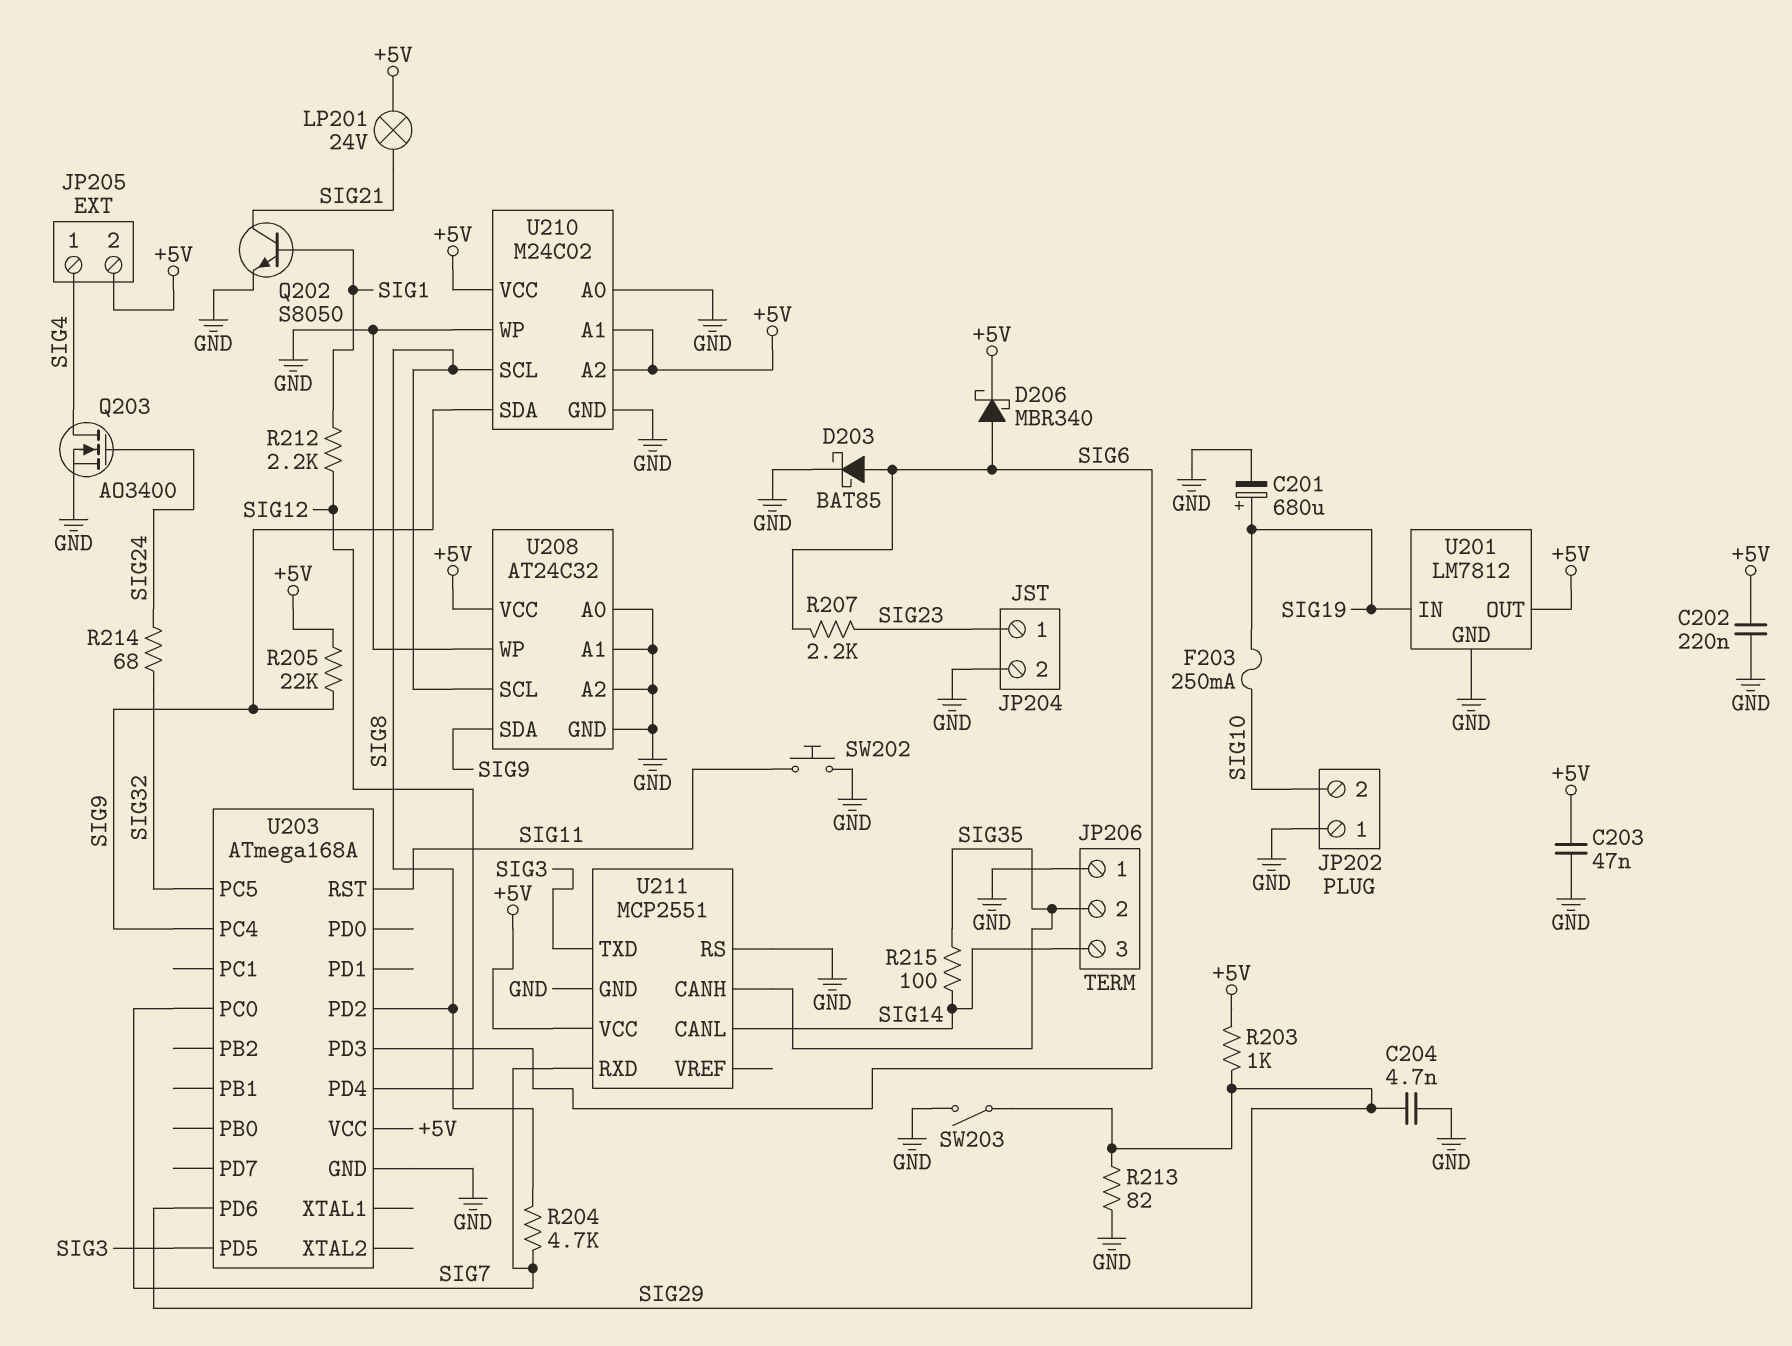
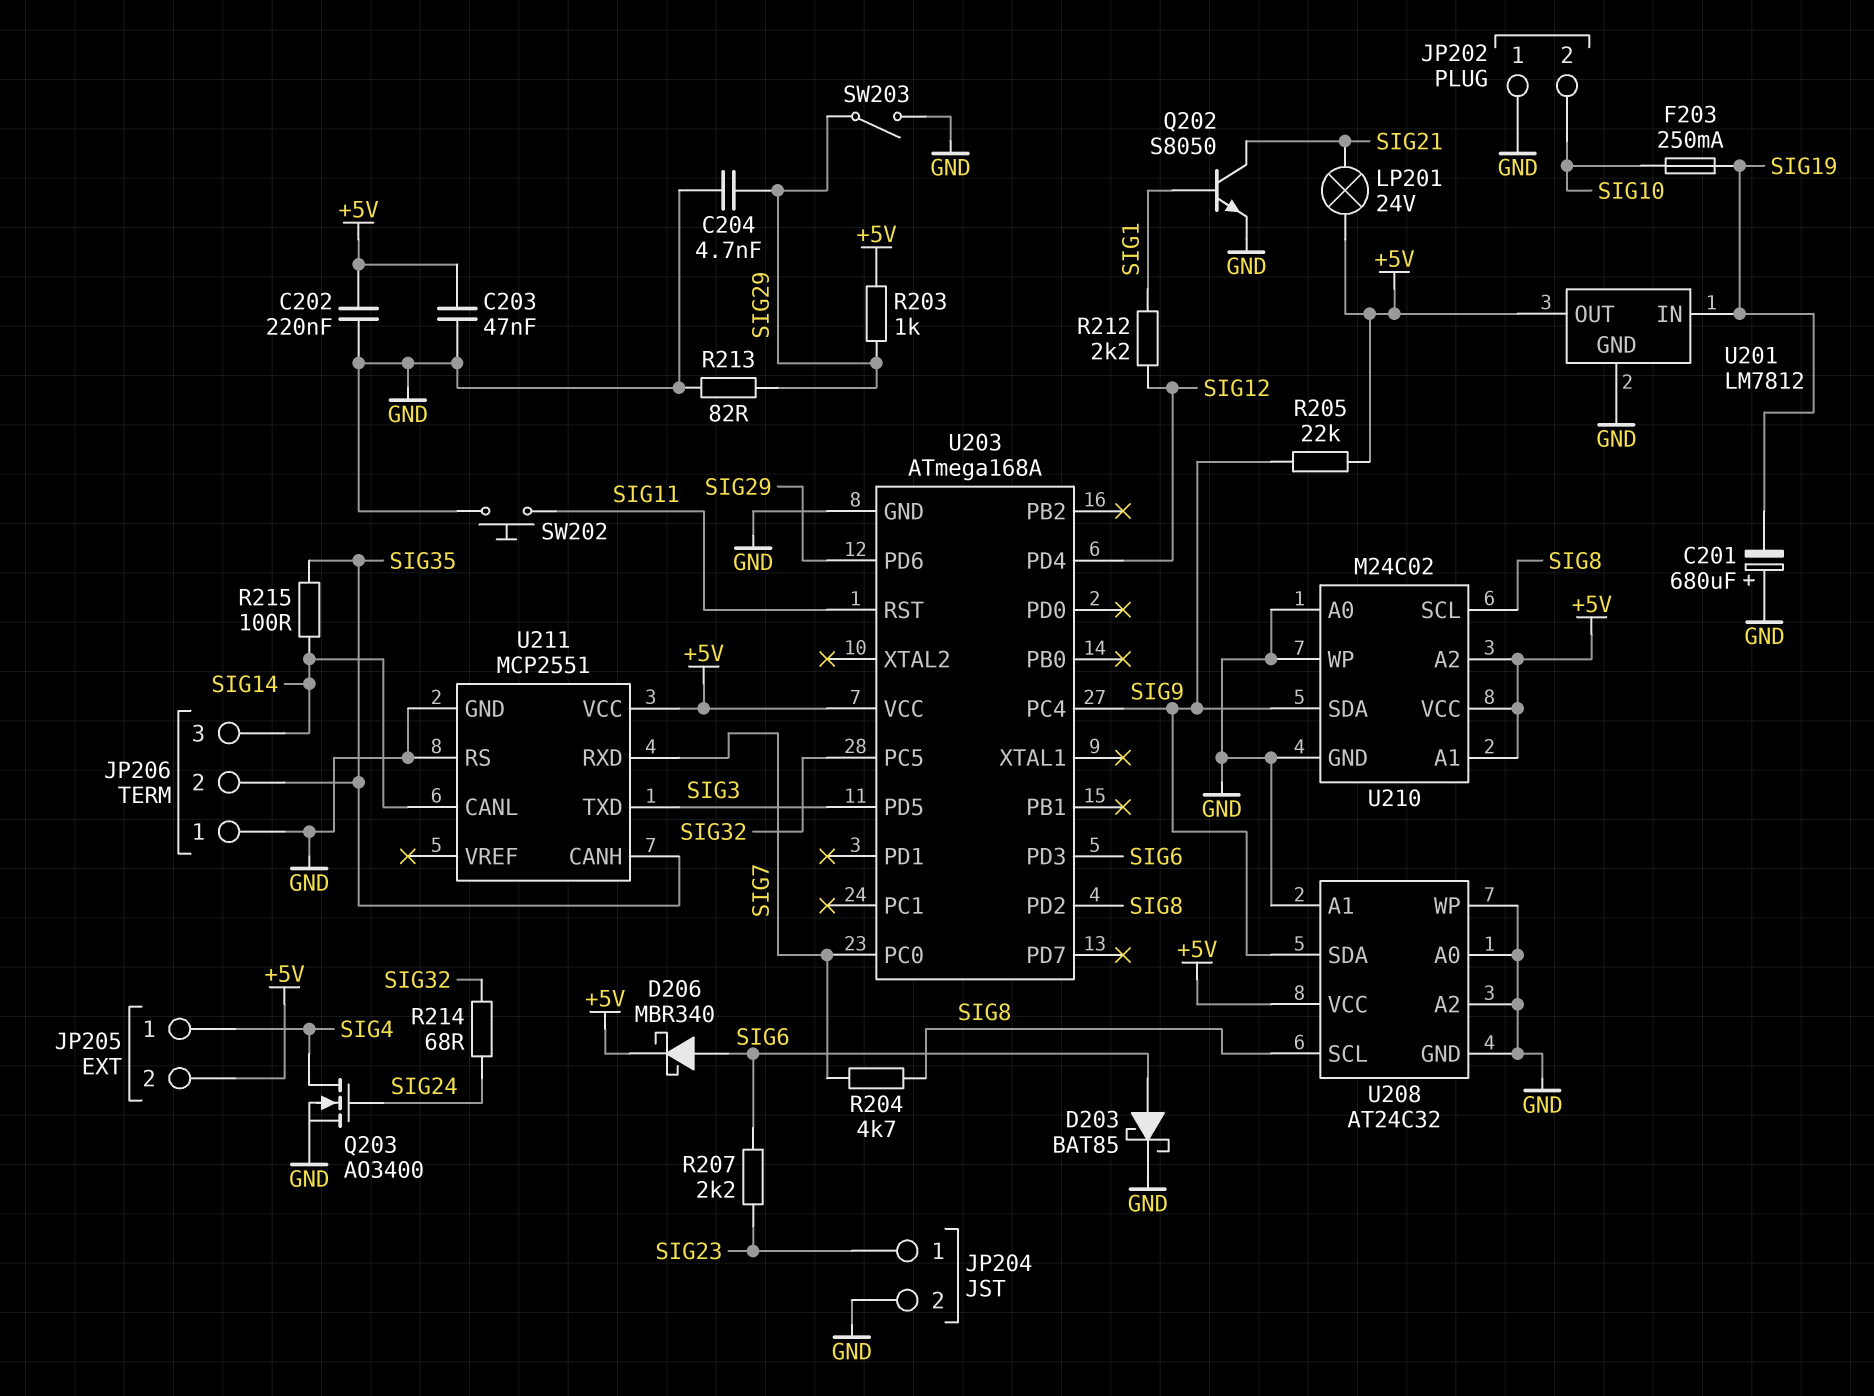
C201: 680uF (plus SIG19, minus GND) -> 680uF (plus GND, minus SIG19)

